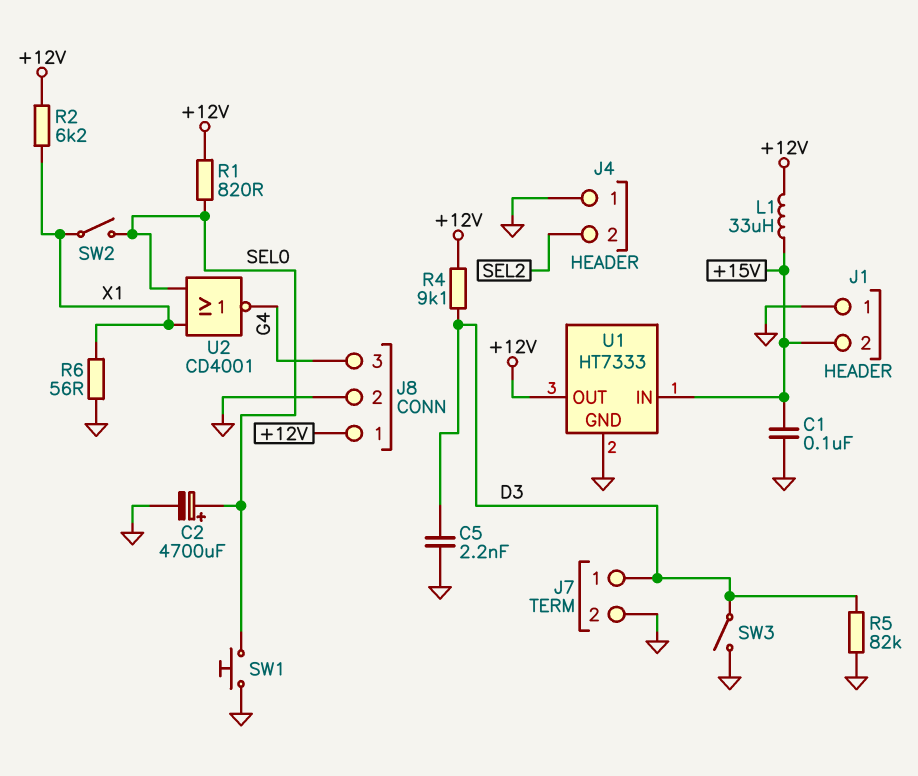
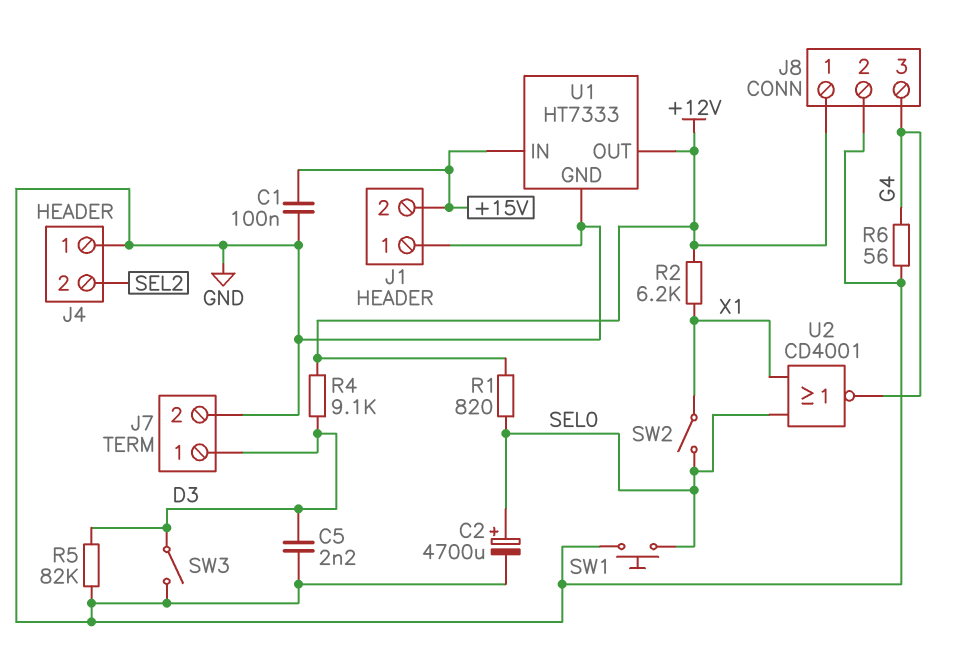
L1: 33uH (+12V, +15V) -> none
R6: 56 (GND, X1) -> 56 (G4, GND)

